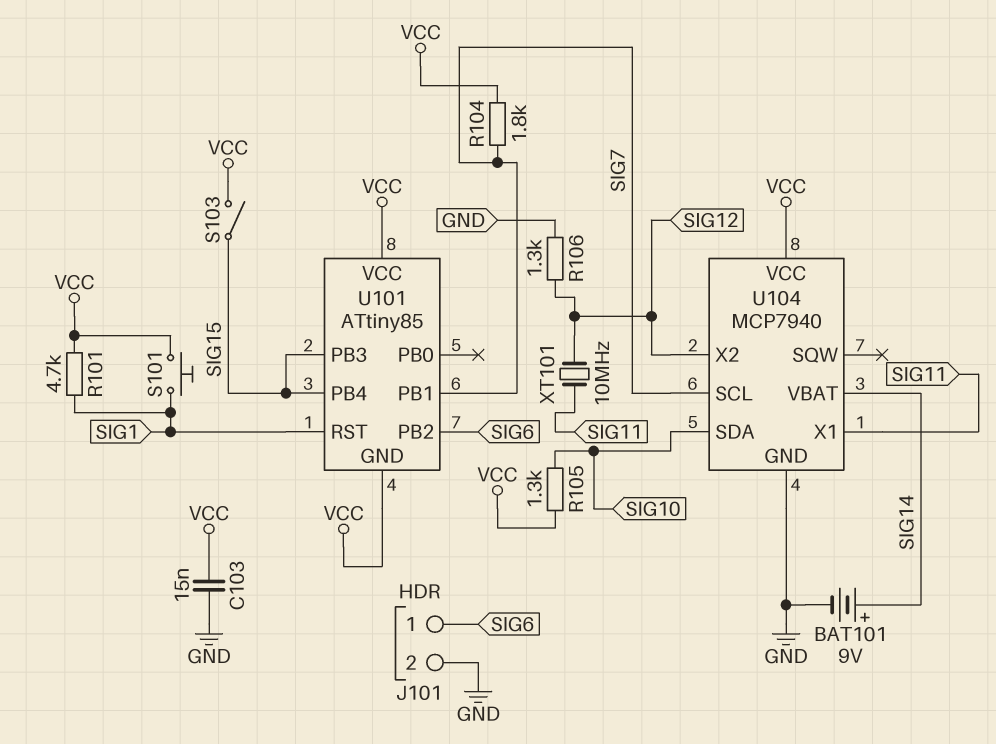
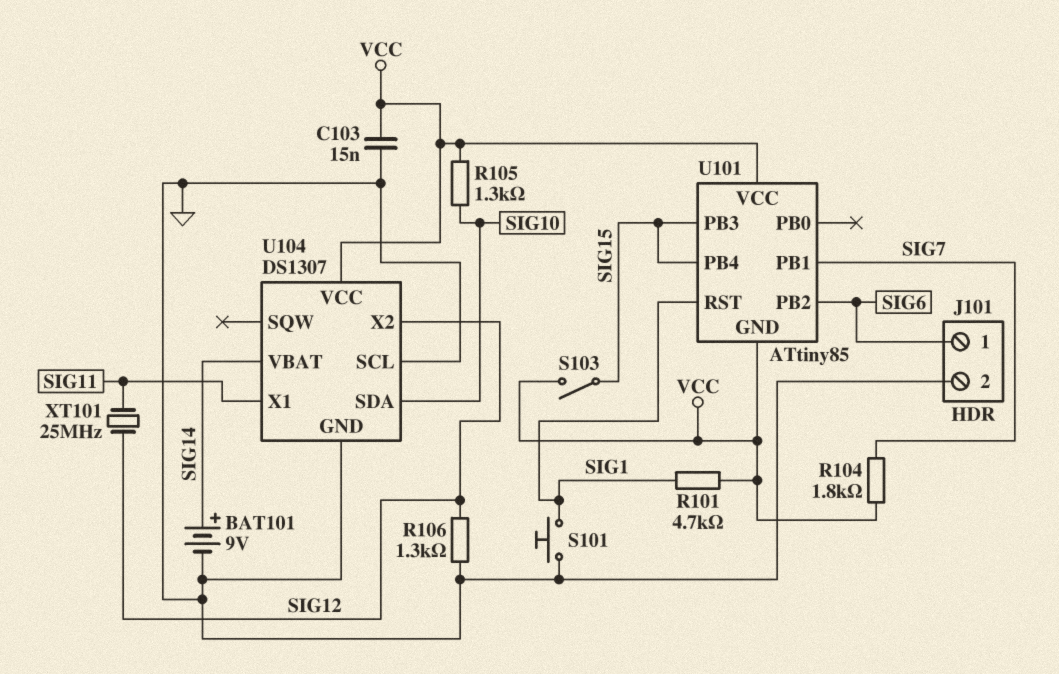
S101: button (SIG1, VCC) -> button (GND, SIG1)
U104: MCP7940 -> DS1307
U104 pin SCL: SIG7 -> GND
XT101: 10MHz (SIG11, SIG12) -> 25MHz (SIG11, SIG12)

